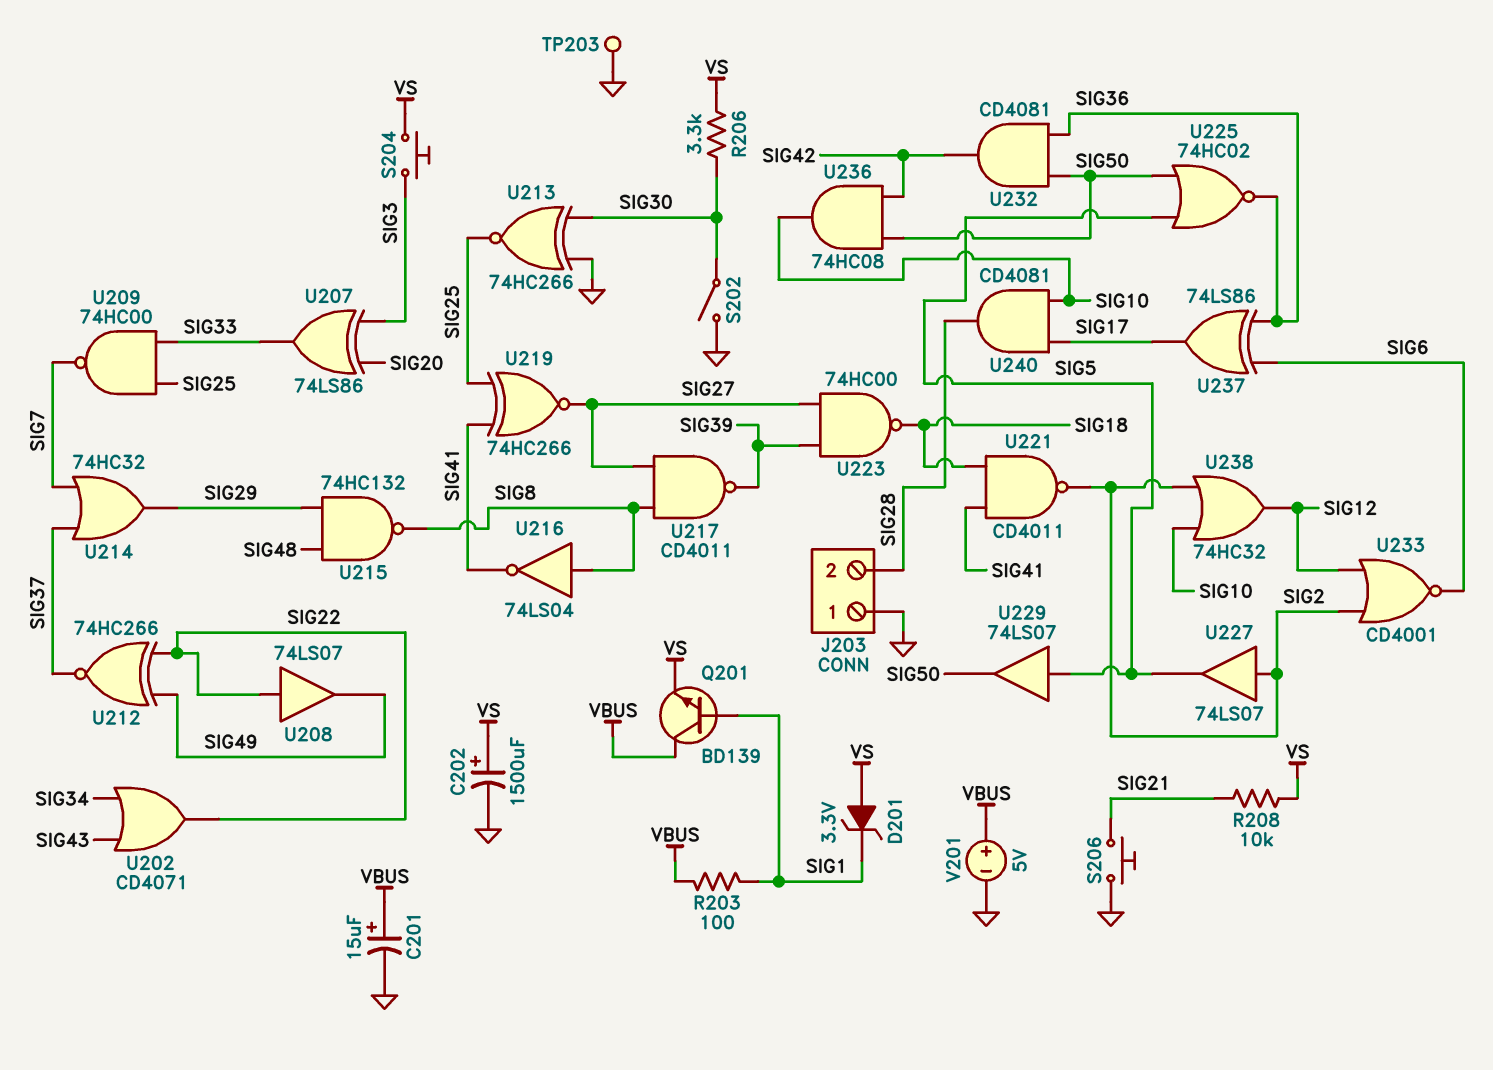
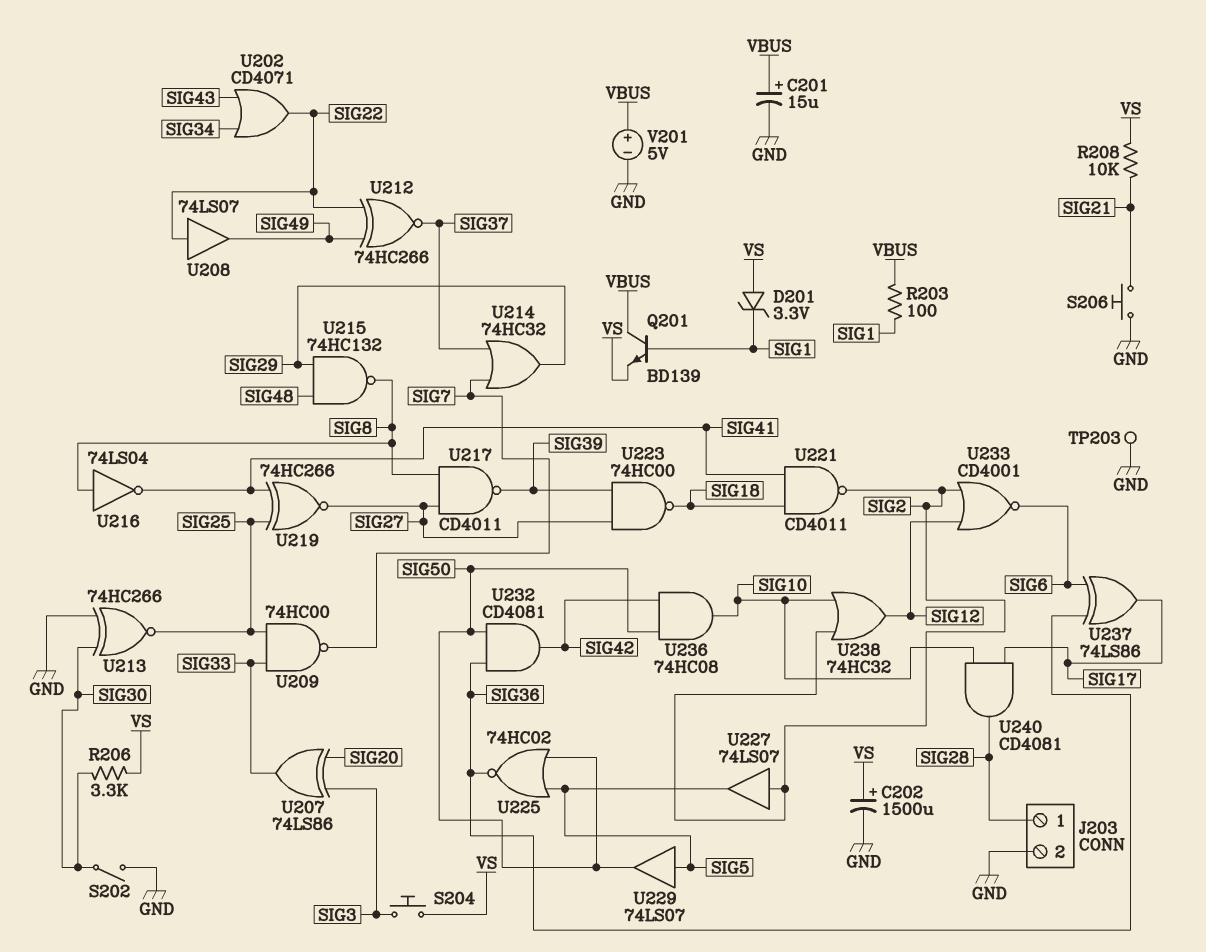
J203 pin 1: GND -> SIG28
J203 pin 2: SIG28 -> GND

